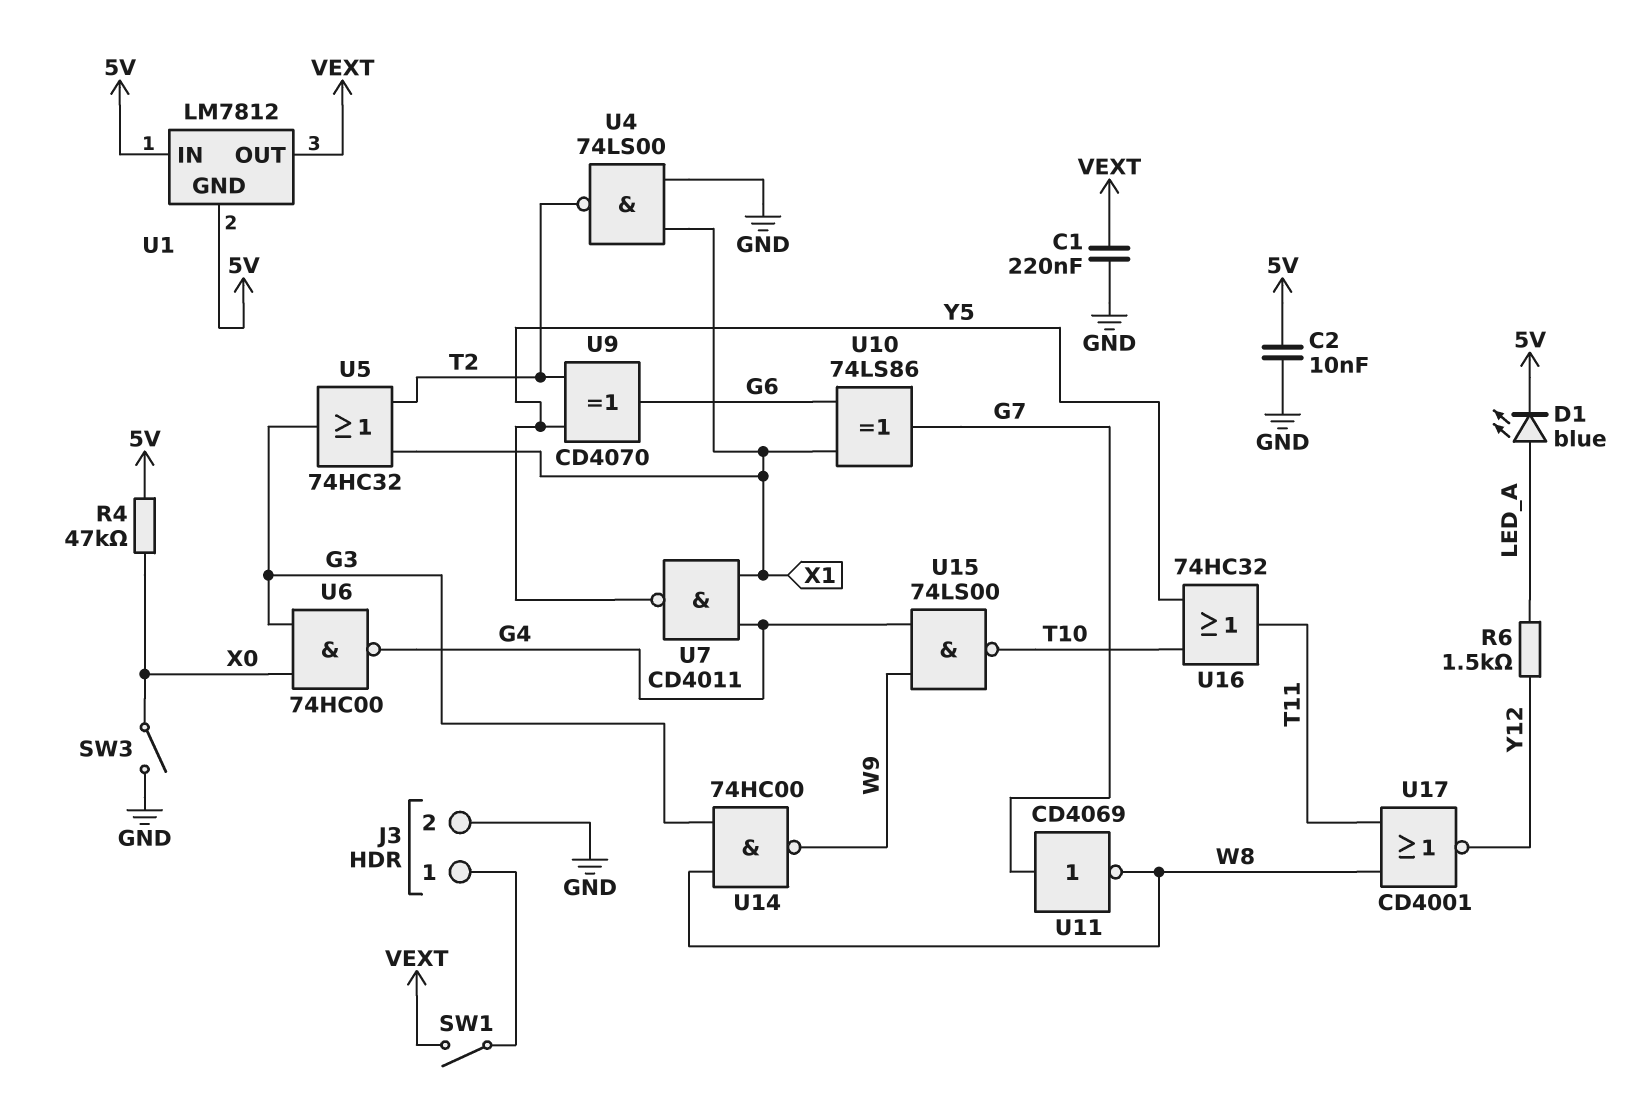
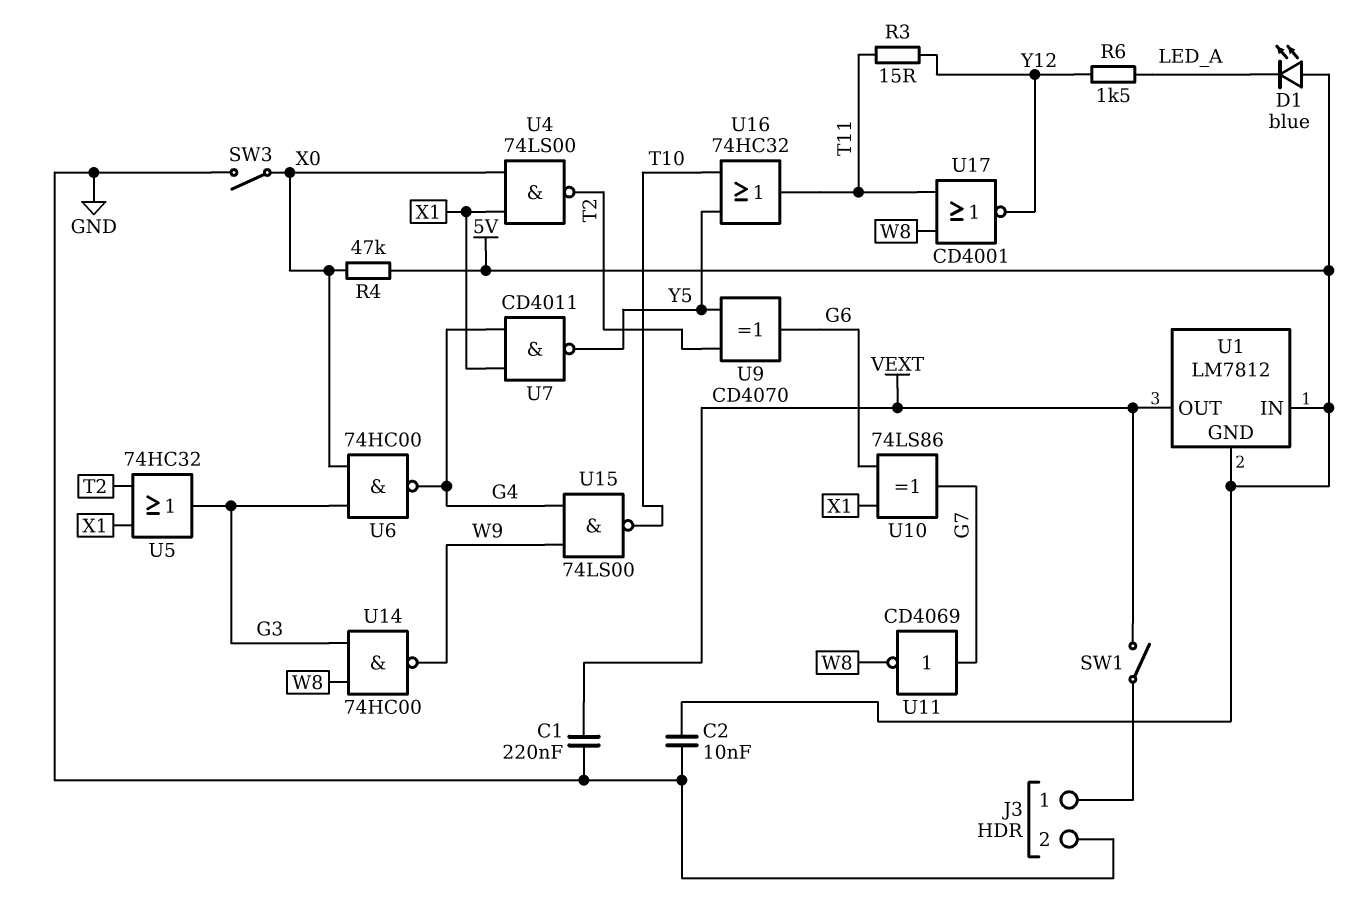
D1: LED blue (A LED_A, K 5V) -> LED blue (A 5V, K LED_A)
R3: none -> 15 (T11, Y12)
U4: NAND 74LS00 (in GND, in X1, out T2) -> NAND 74LS00 (in X0, in X1, out T2)

